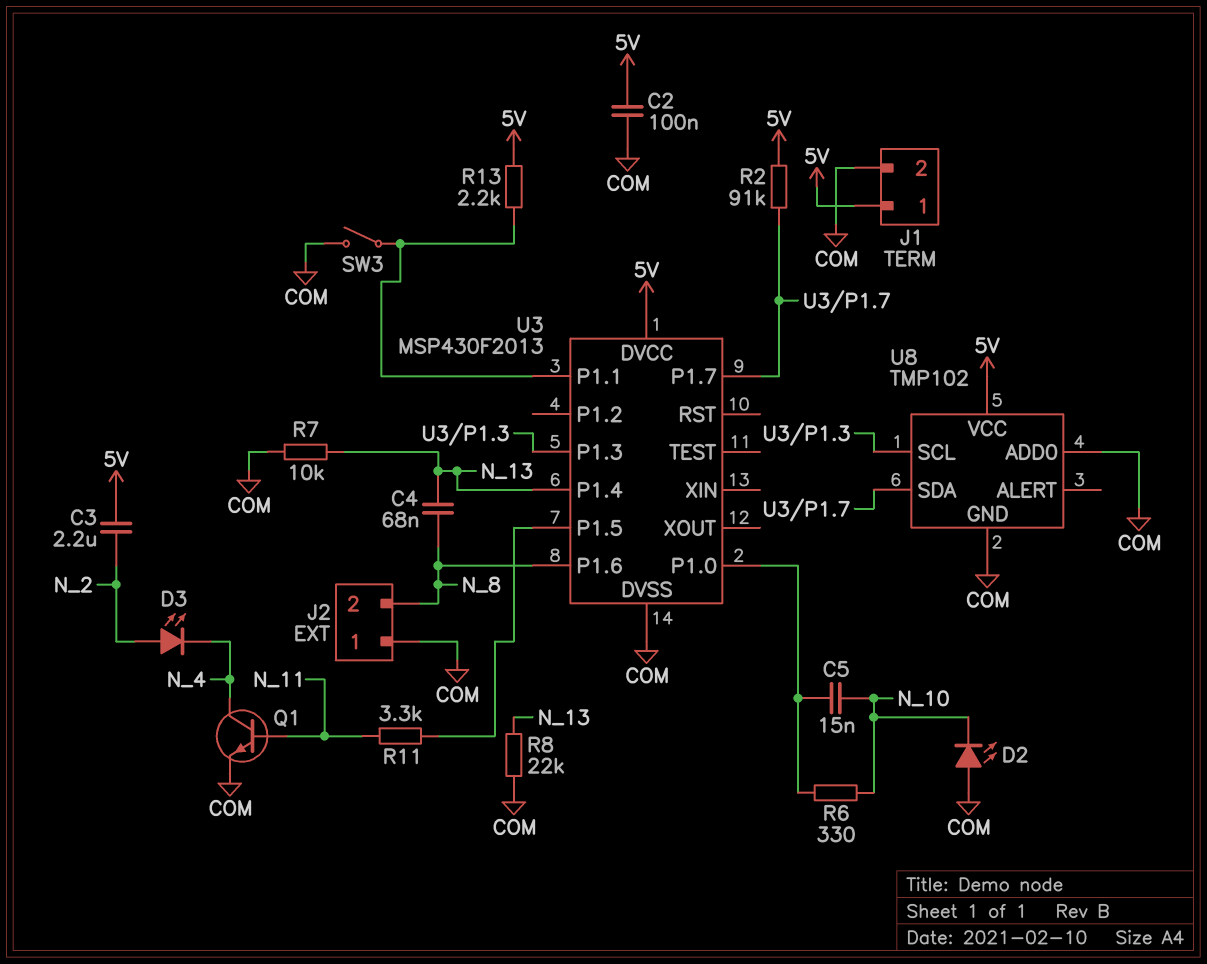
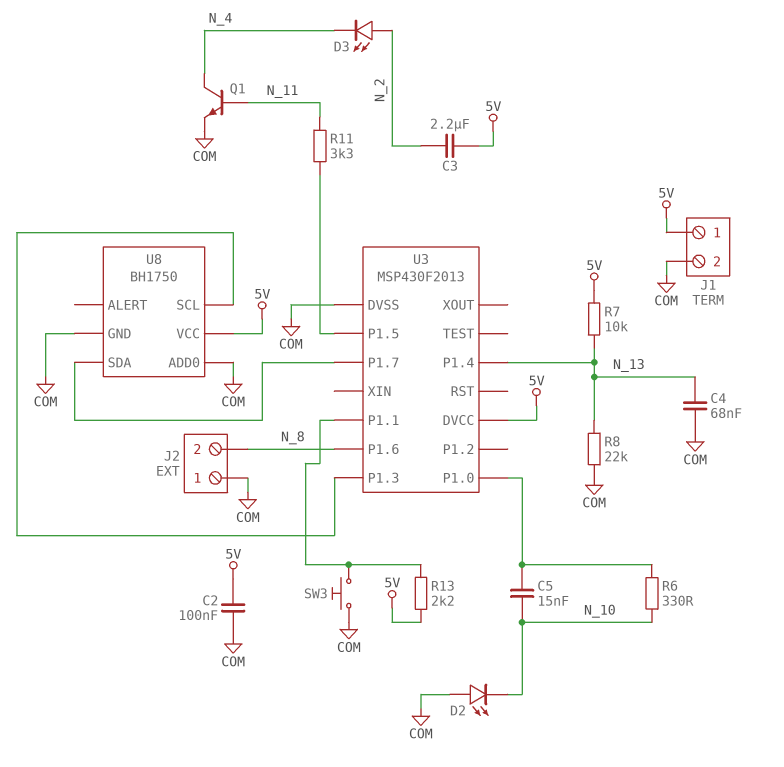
C4: 68nF (N_8, N_13) -> 68nF (COM, N_13)
R2: 91k (5V, U3/P1.7) -> none
R7: 10k (COM, N_13) -> 10k (5V, N_13)
SW3: switch (COM, U3/P1.1) -> button (COM, U3/P1.1)
U8: TMP102 -> BH1750

